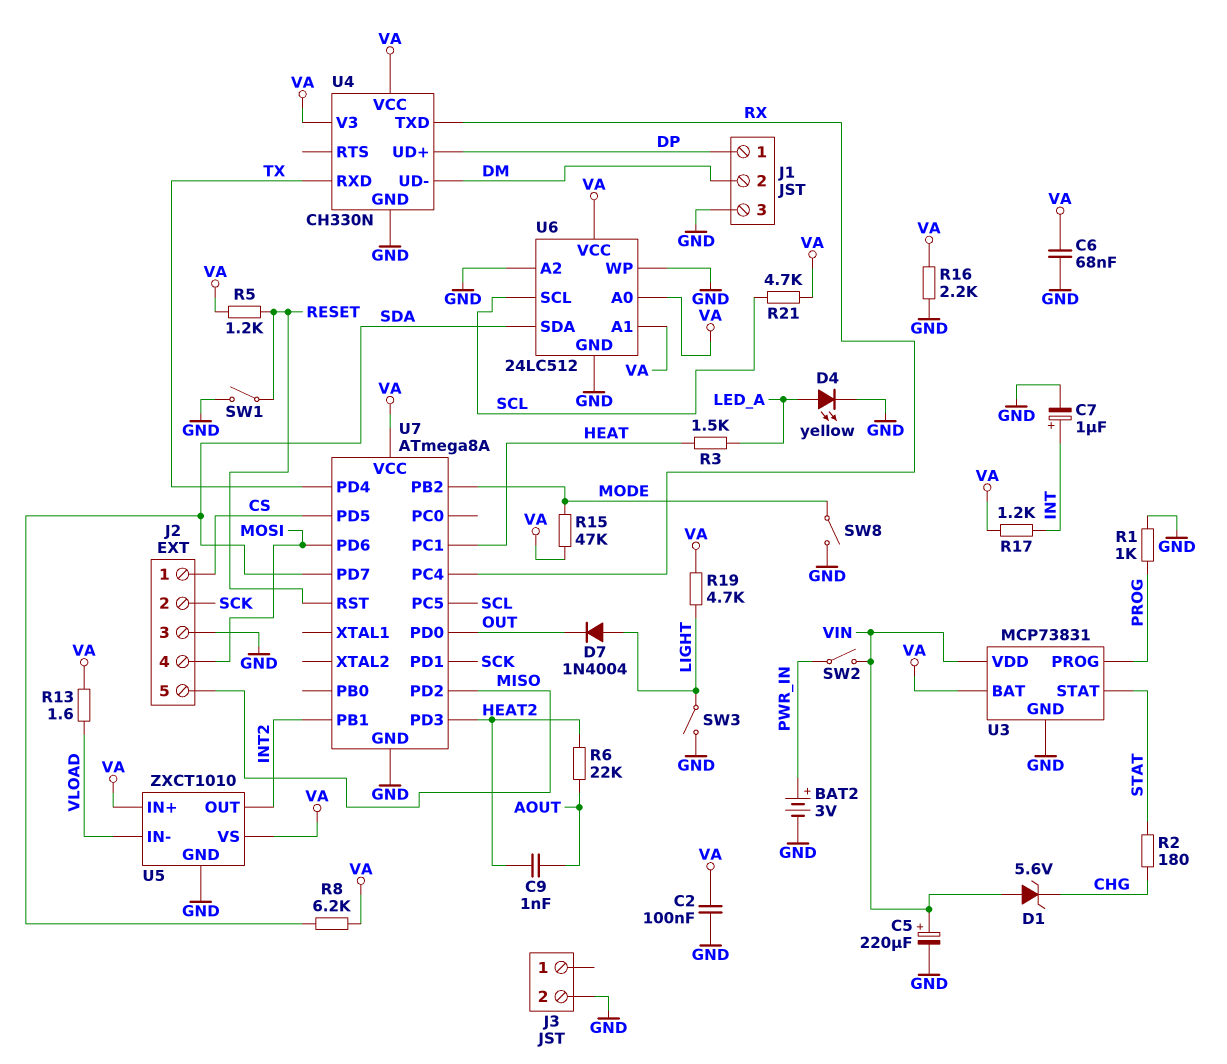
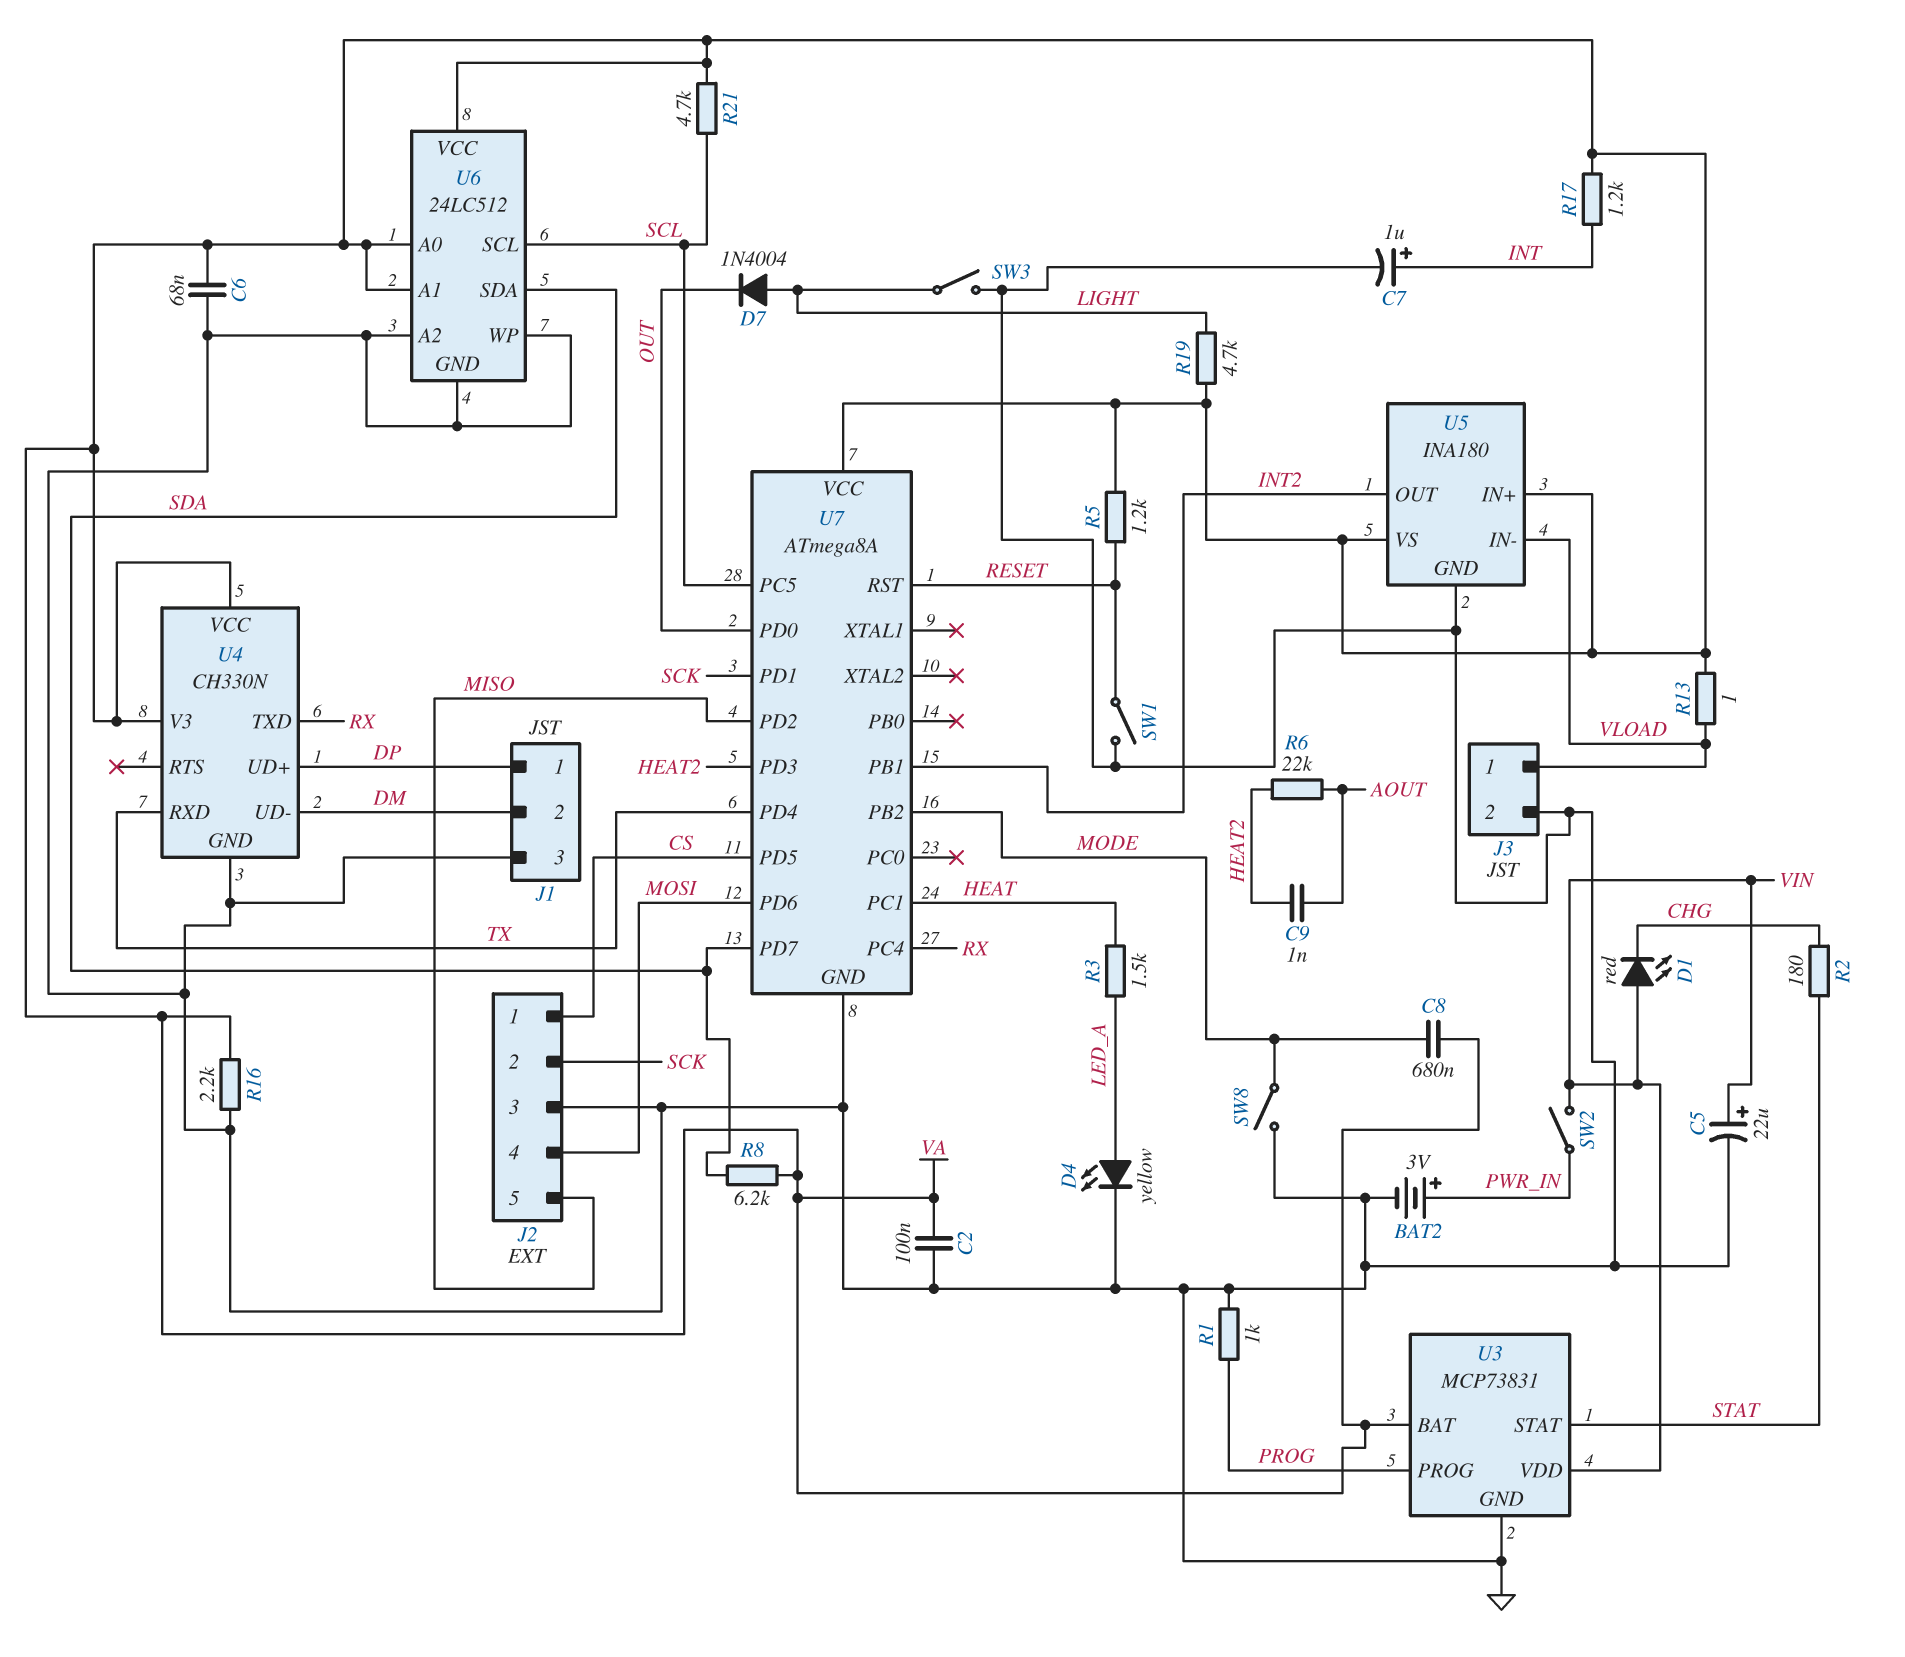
C5: 220uF (plus VIN, minus GND) -> 22uF (plus VIN, minus GND)
C8: none -> 680nF (MODE, VA)
D1: zener 5.6V (A VIN, K CHG) -> LED red (A VIN, K CHG)
J3 pin 1: none -> VLOAD
R13: 1.6 (VA, VLOAD) -> 1 (VA, VLOAD)
R15: 47k (MODE, VA) -> none
U5: ZXCT1010 -> INA180

